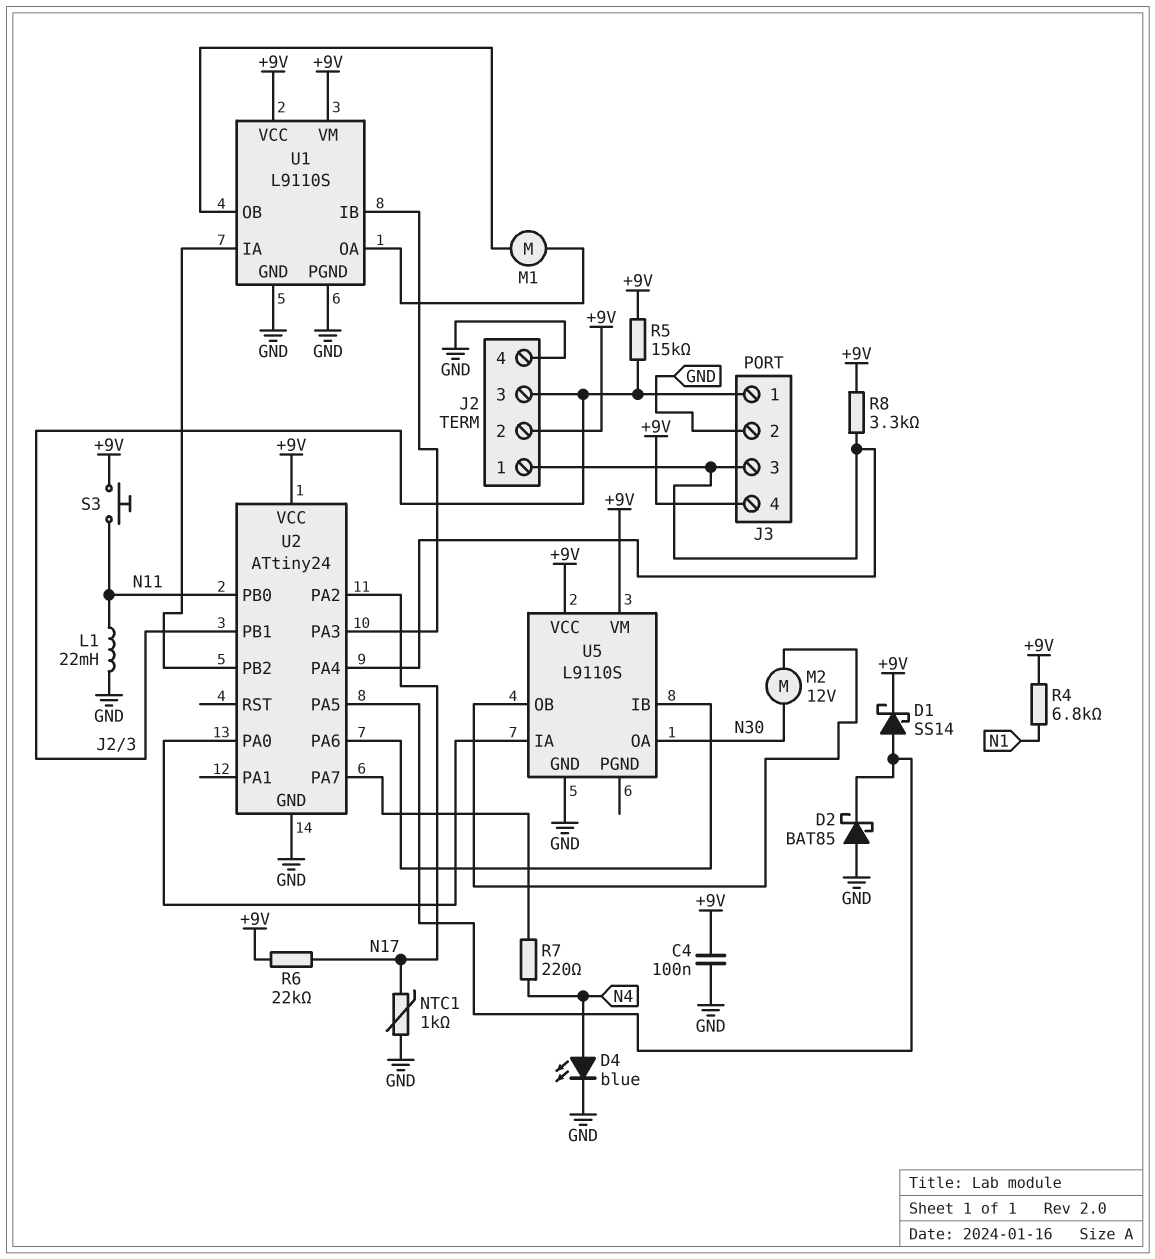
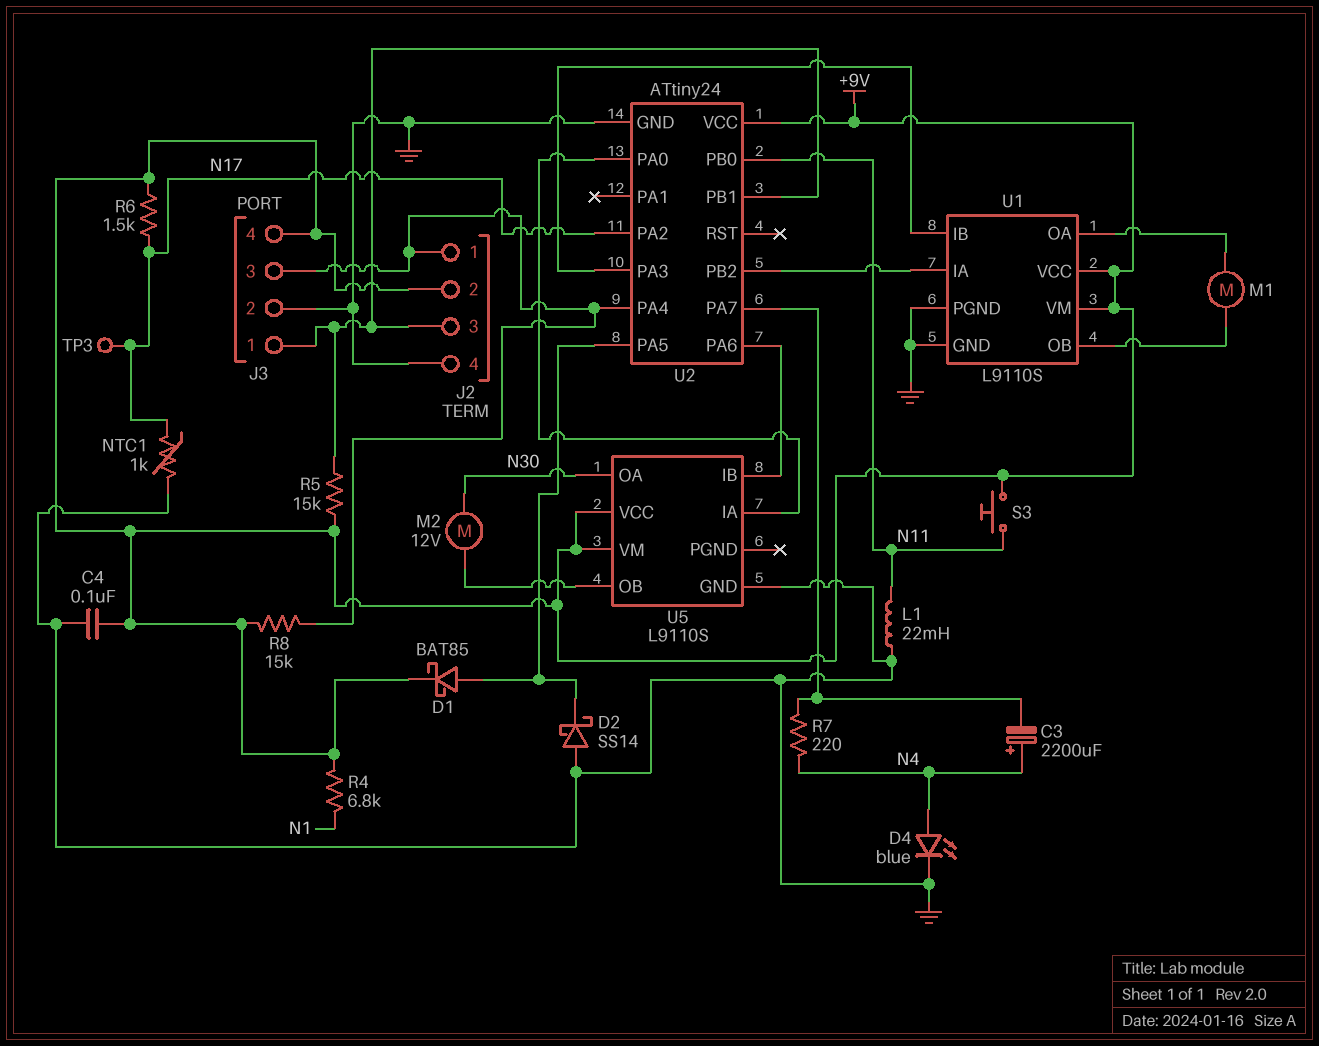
C3: none -> 2200uF (plus N4, minus U2/PA7)
D1: schottky SS14 (A U2/PA5, K +9V) -> schottky BAT85 (A U2/PA5, K +9V)
D2: schottky BAT85 (A GND, K U2/PA5) -> schottky SS14 (A GND, K U2/PA5)
R6: 22k (+9V, N17) -> 1.5k (+9V, N17)
R8: 3.3k (+9V, J2/1) -> 15k (+9V, J2/1)
TP3: none -> test point (N17)

